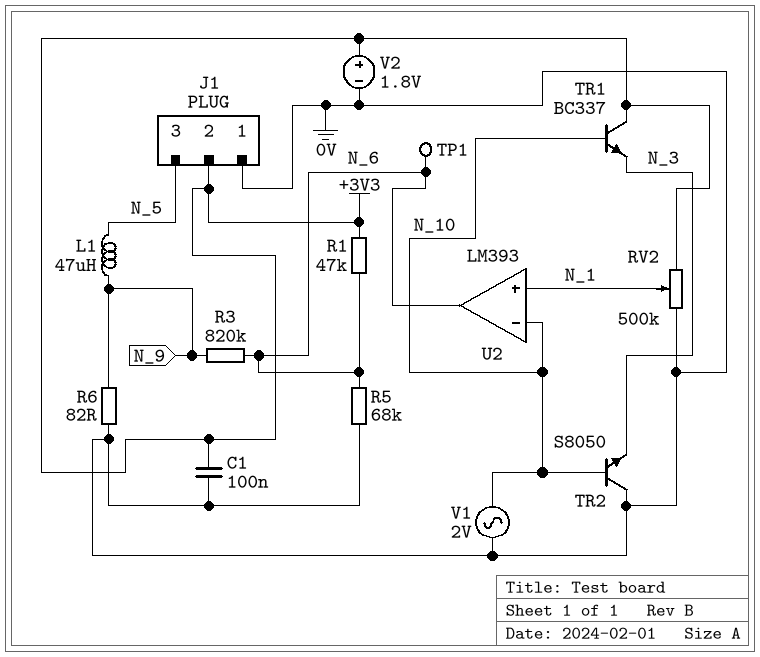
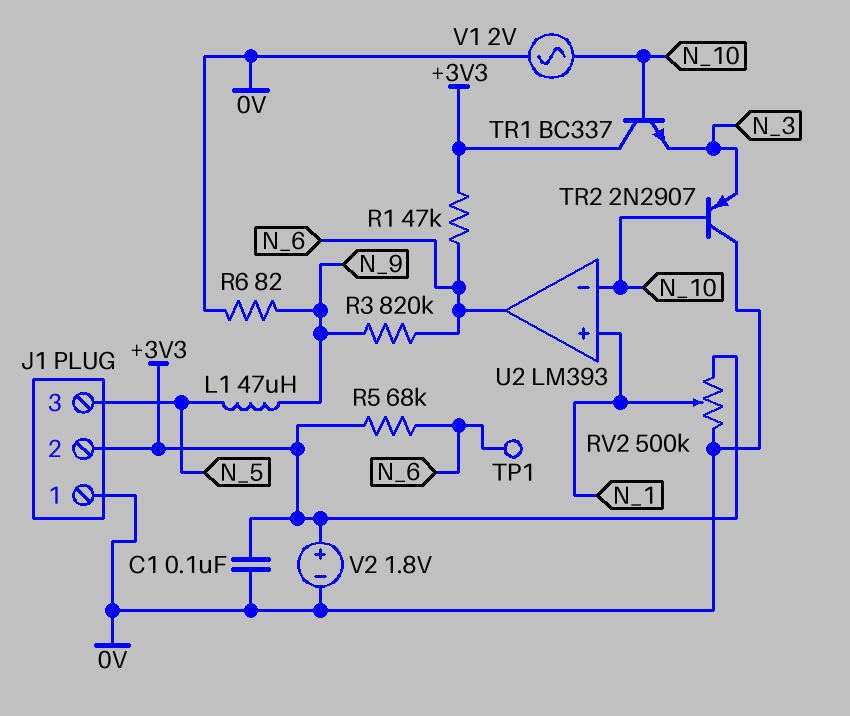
R5: 68k (0V, N_6) -> 68k (+3V3, N_6)
TR2: NPN S8050 (B N_10, C 0V, E N_3) -> PNP 2N2907 (B N_10, C 0V, E N_3)

